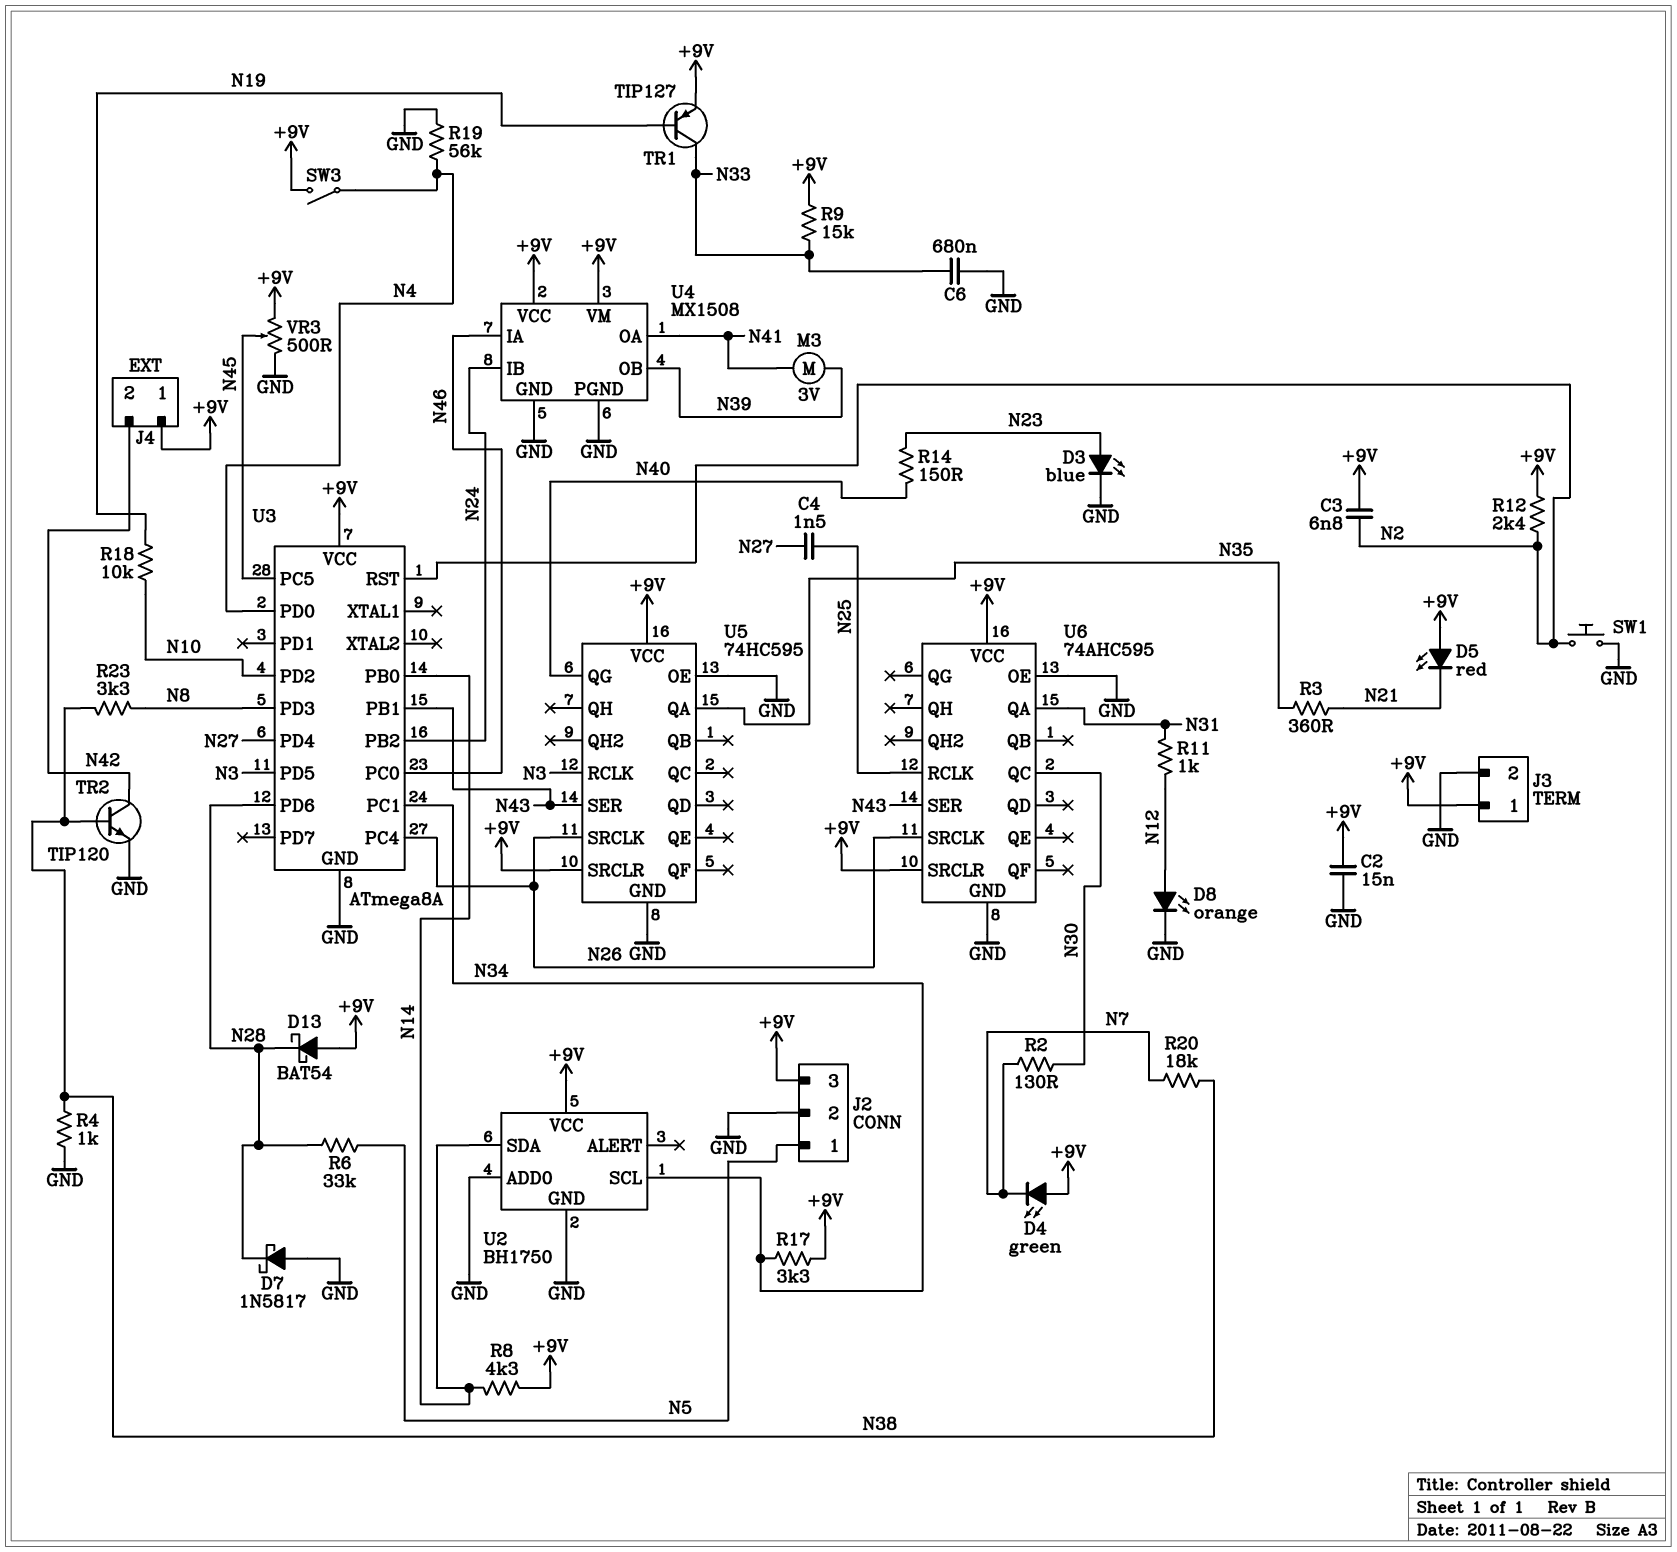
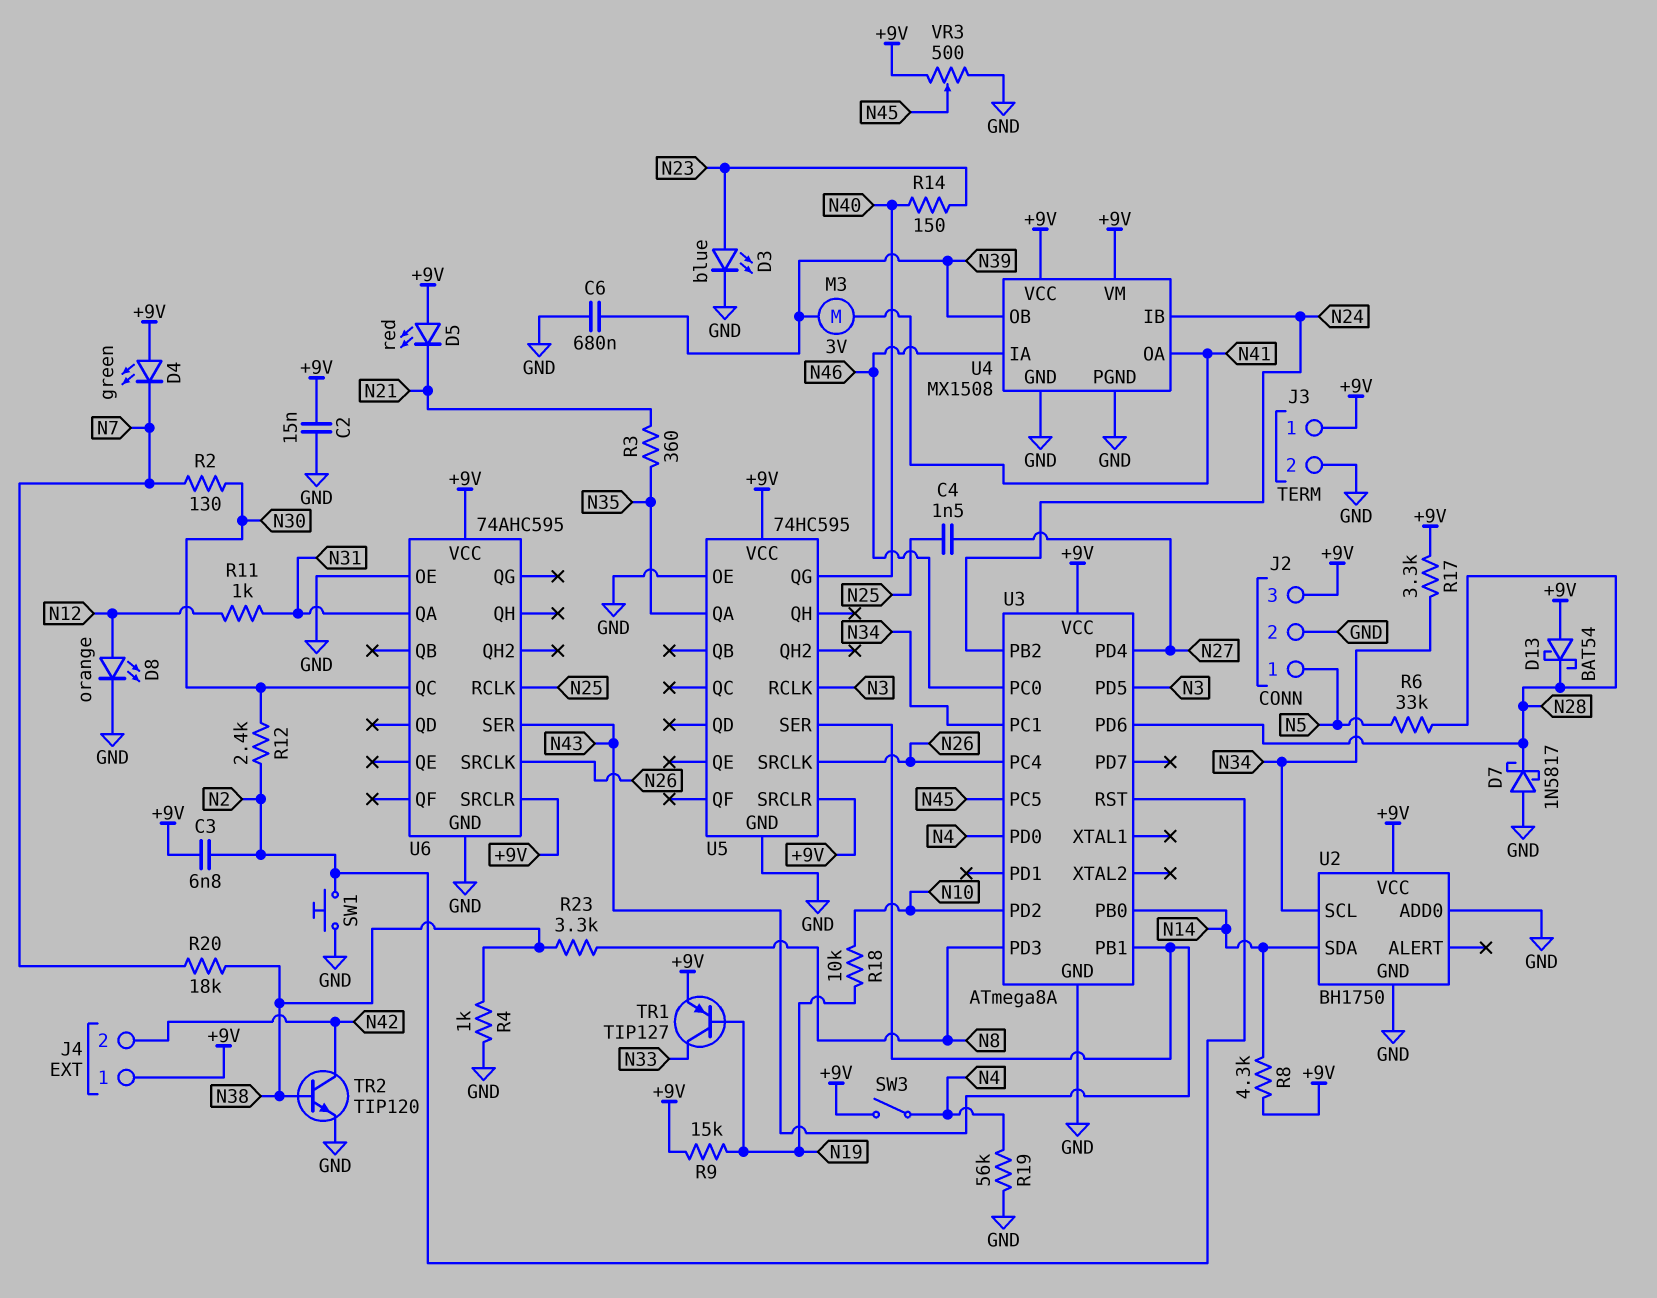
C6: 680nF (GND, N33) -> 680nF (GND, N39)
R9: 15k (+9V, N33) -> 15k (+9V, N19)
R12: 2.4k (+9V, N2) -> 2.4k (N2, N30)

